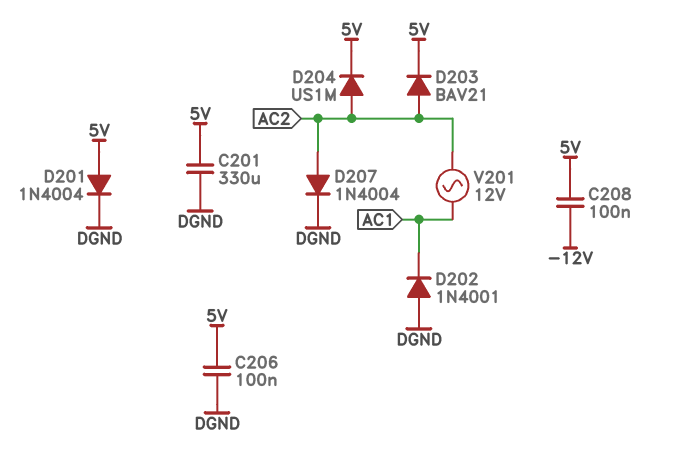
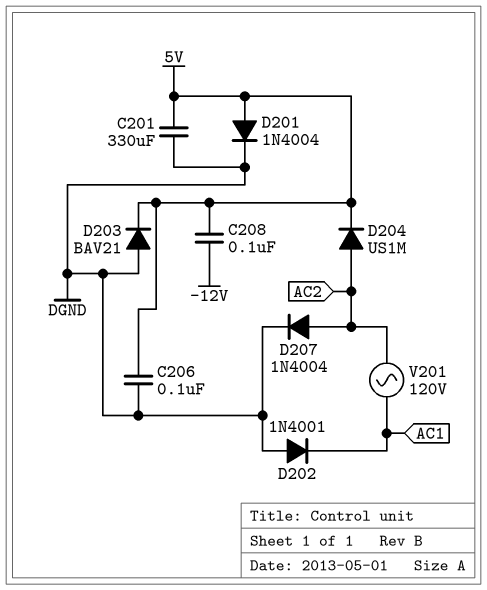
D203: diode BAV21 (A AC2, K 5V) -> diode BAV21 (A DGND, K 5V)
V201: AC 12V (AC1, AC2) -> AC 120V (AC1, AC2)

